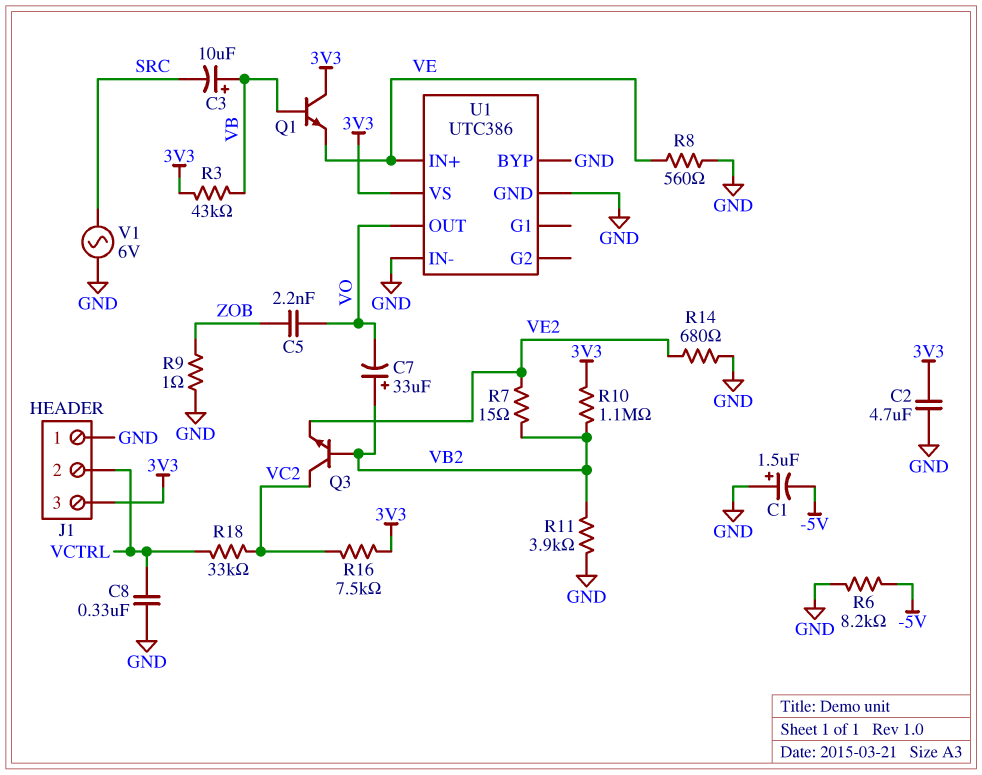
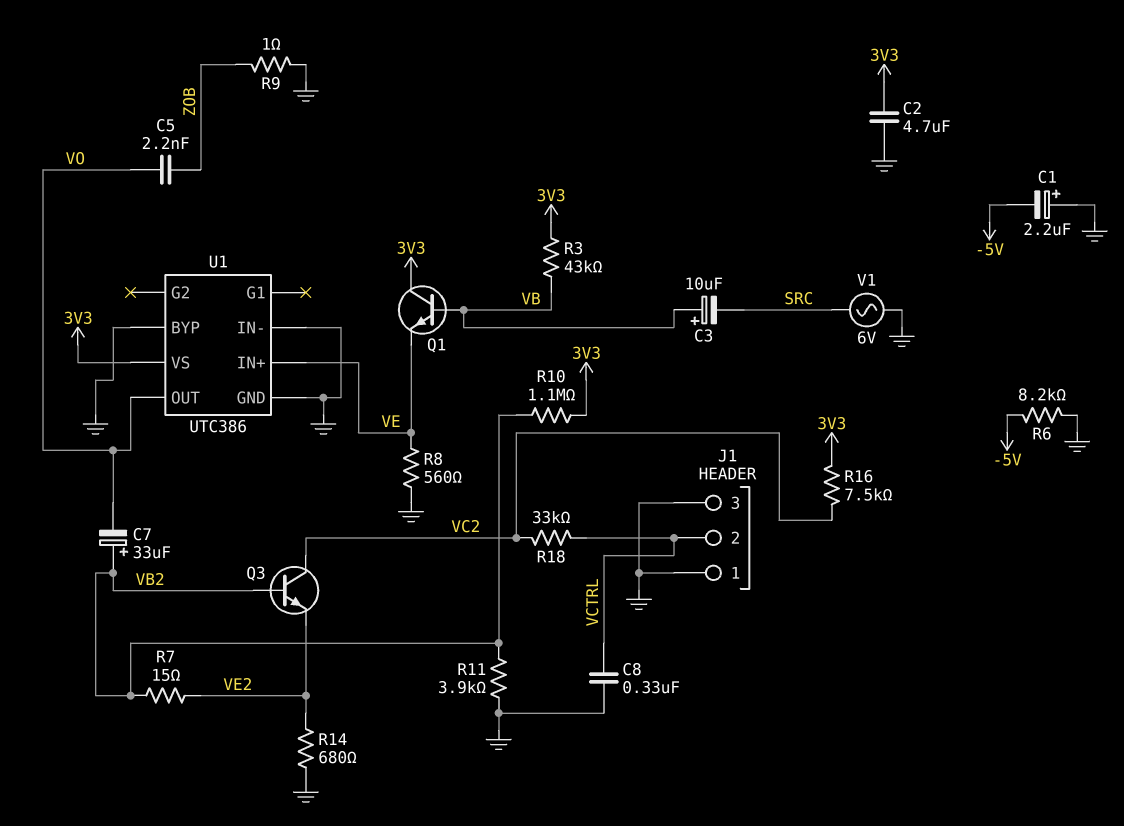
C1: 1.5uF (plus GND, minus -5V) -> 2.2uF (plus GND, minus -5V)
J1 pin 3: 3V3 -> GND

